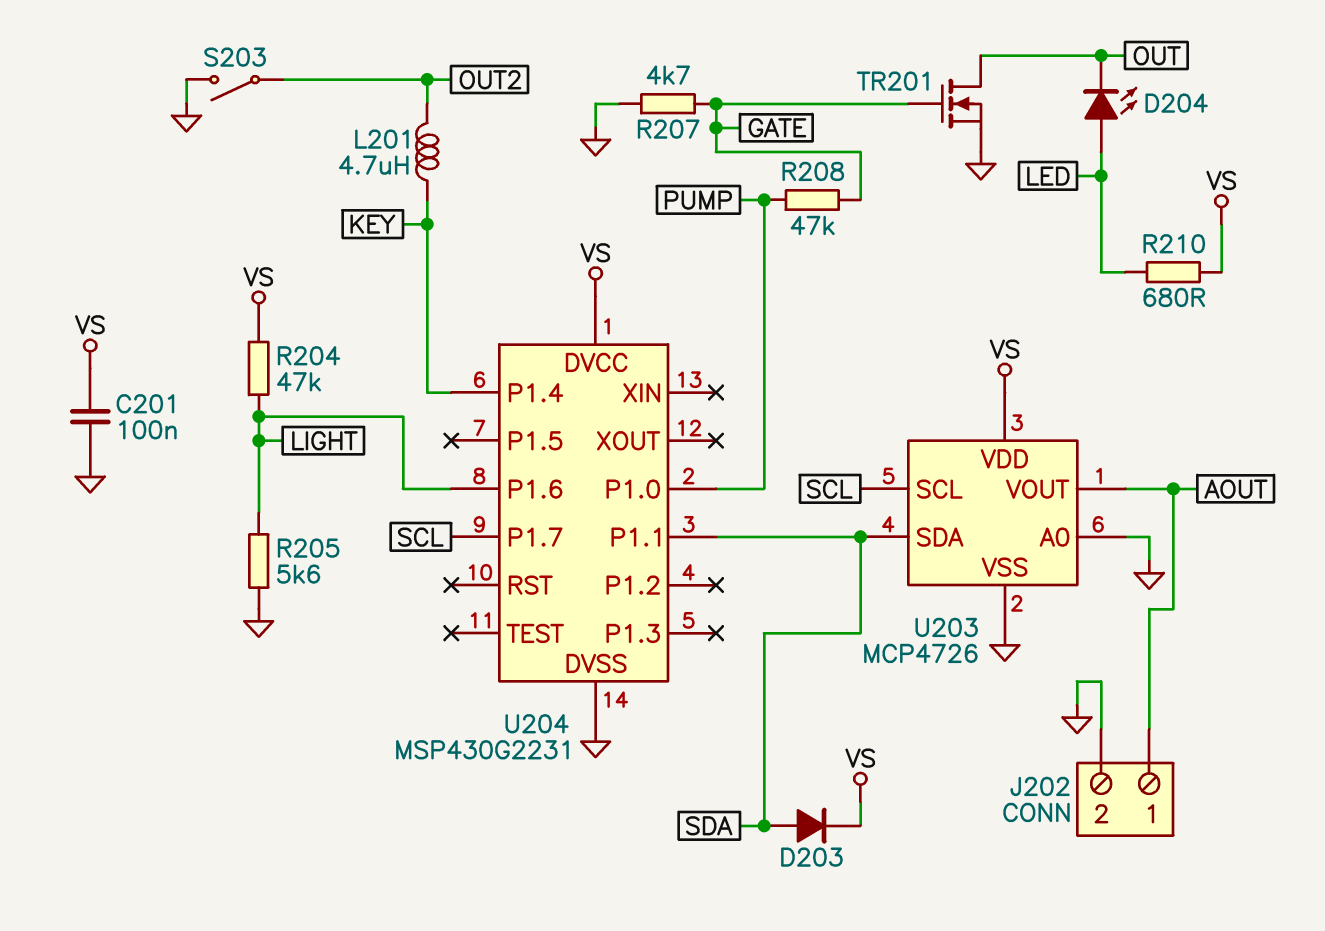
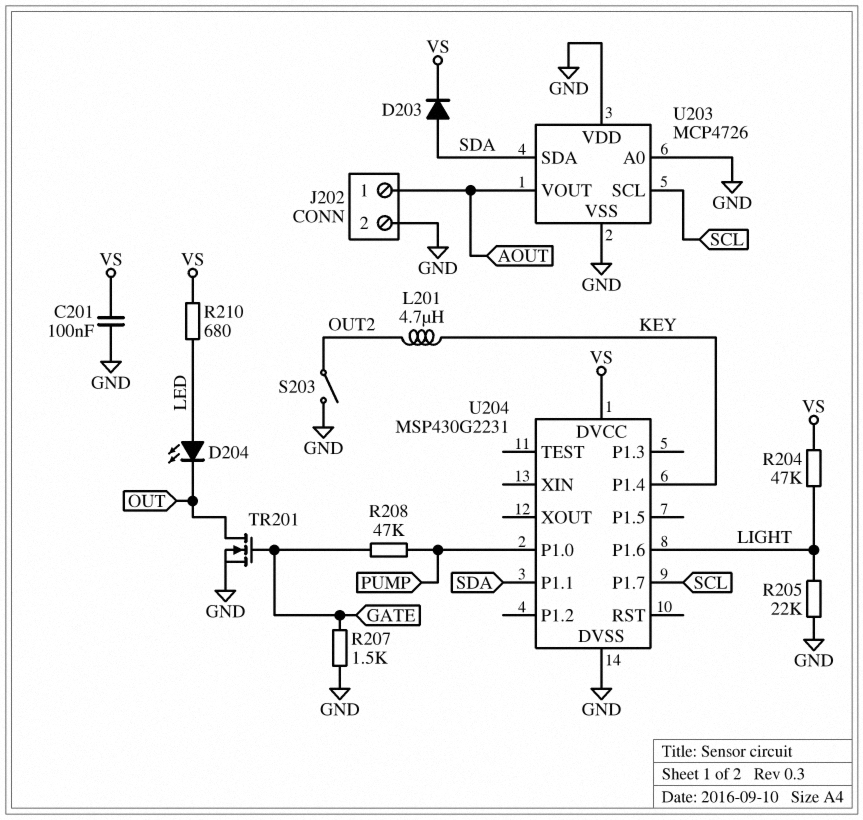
R205: 5.6k (GND, LIGHT) -> 22k (GND, LIGHT)
R207: 4.7k (GATE, GND) -> 1.5k (GATE, GND)
U203 pin VDD: VS -> GND

